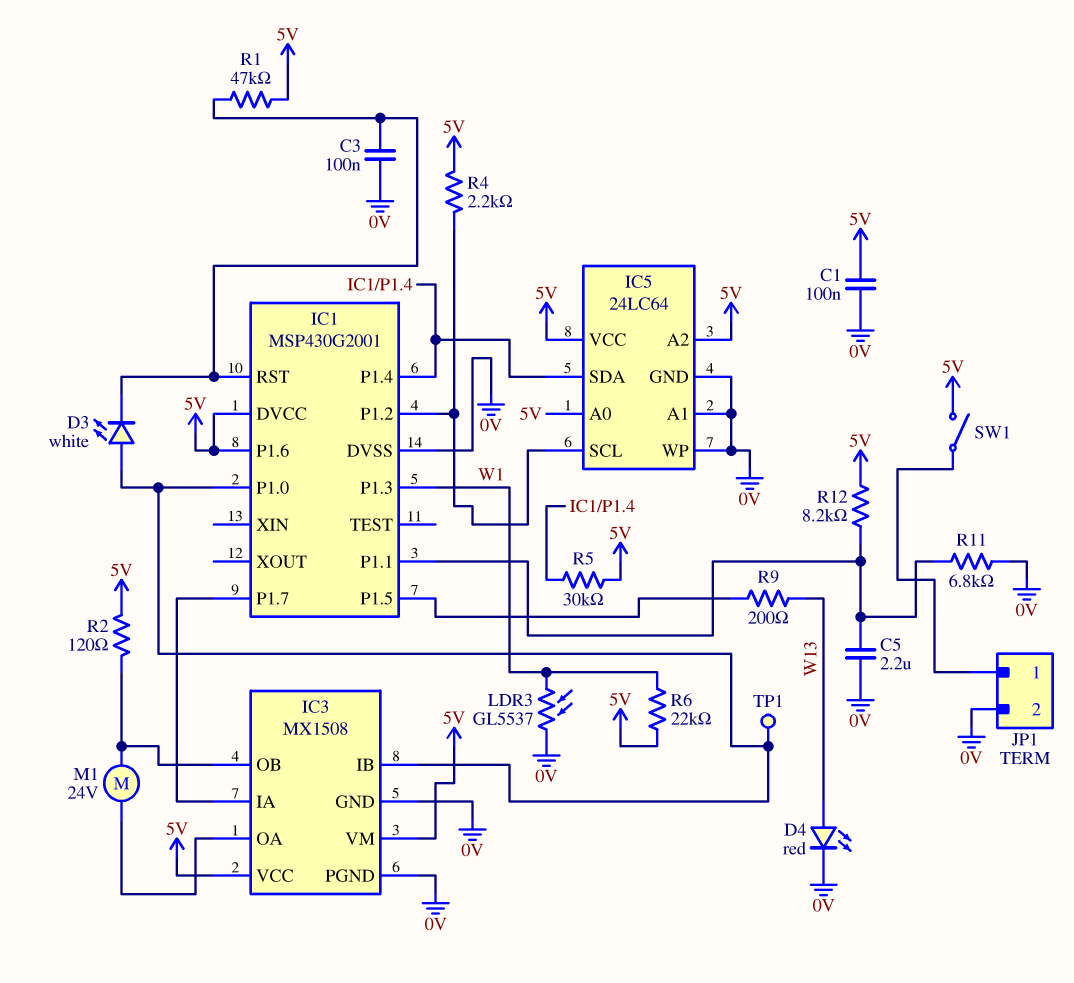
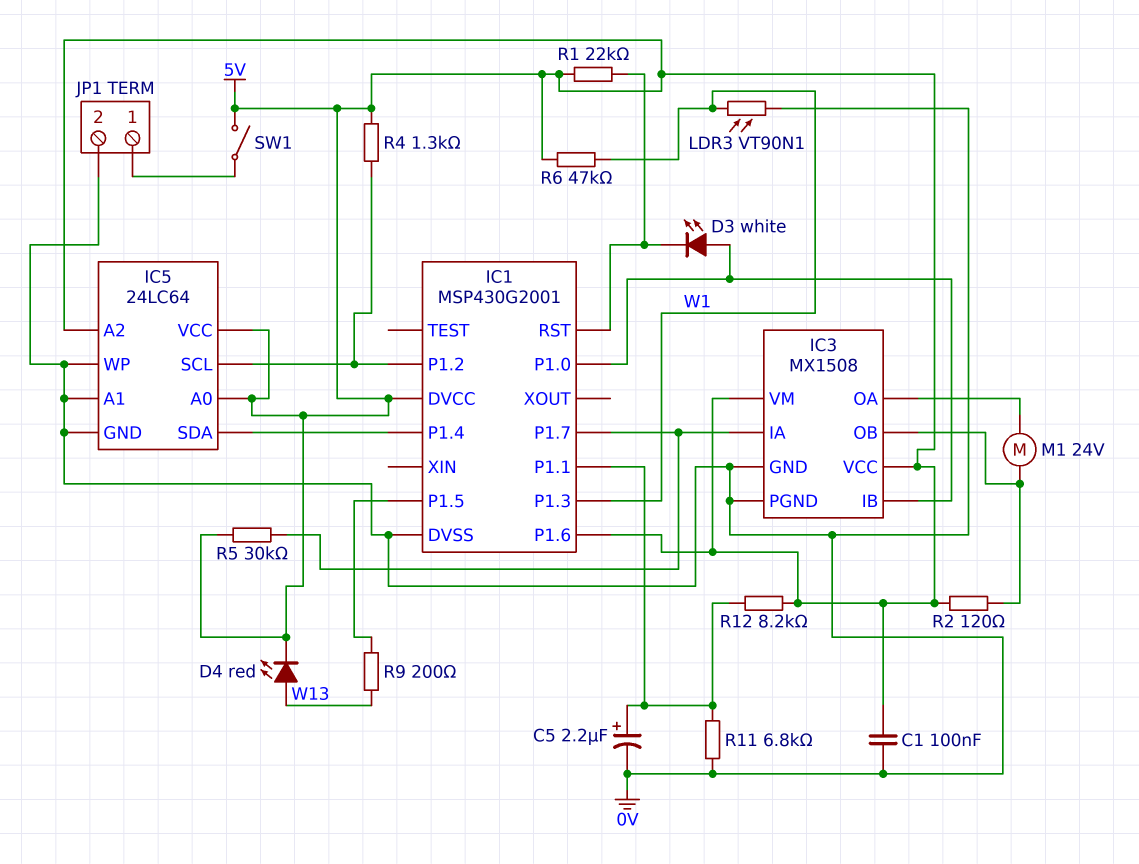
C3: 100nF (0V, IC1/RST) -> none
C5: 2.2uF (0V, IC1/P1.1) -> 2.2uF (plus IC1/P1.1, minus 0V)
D4: LED red (A W13, K 0V) -> LED red (A W13, K 5V)
LDR3: GL5537 (0V, W1) -> VT90N1 (0V, W1)
R1: 47k (5V, IC1/RST) -> 22k (5V, IC1/RST)
R4: 2.2k (5V, IC1/P1.2) -> 1.3k (5V, IC1/P1.2)
R5: 30k (5V, IC1/P1.4) -> 30k (5V, IC1/P1.7)
R6: 22k (5V, W1) -> 47k (5V, W1)
TP1: test point (IC1/P1.0) -> none

